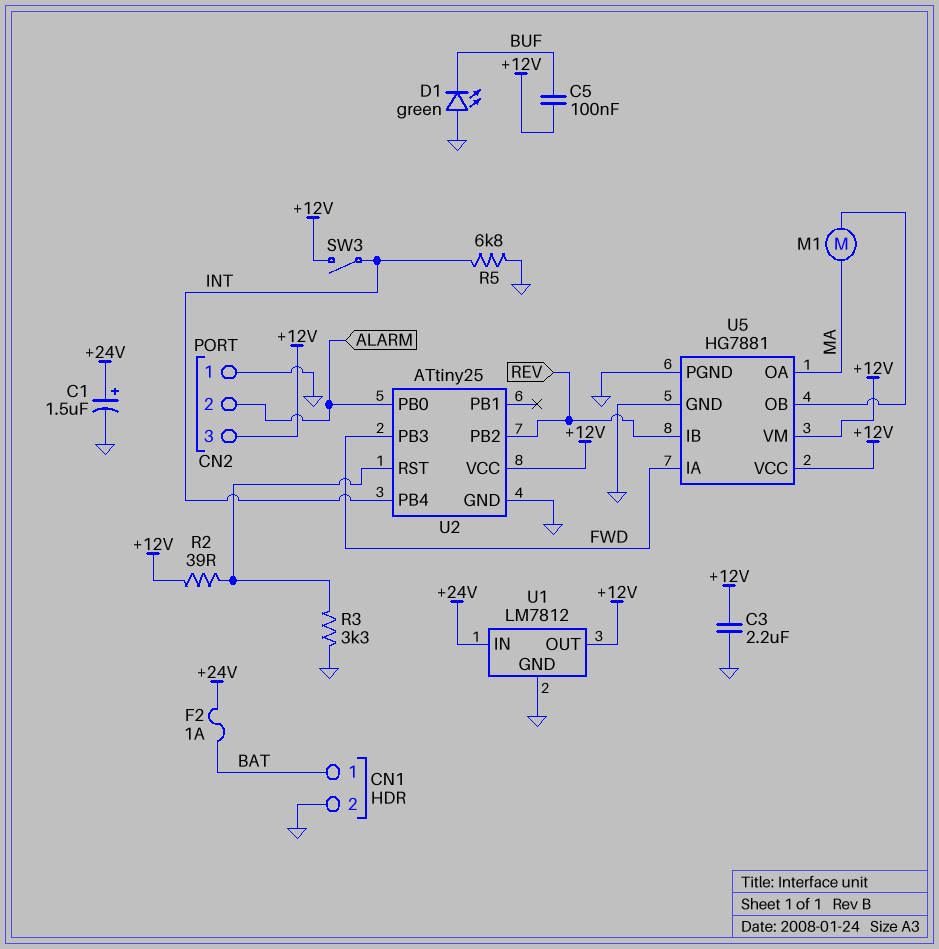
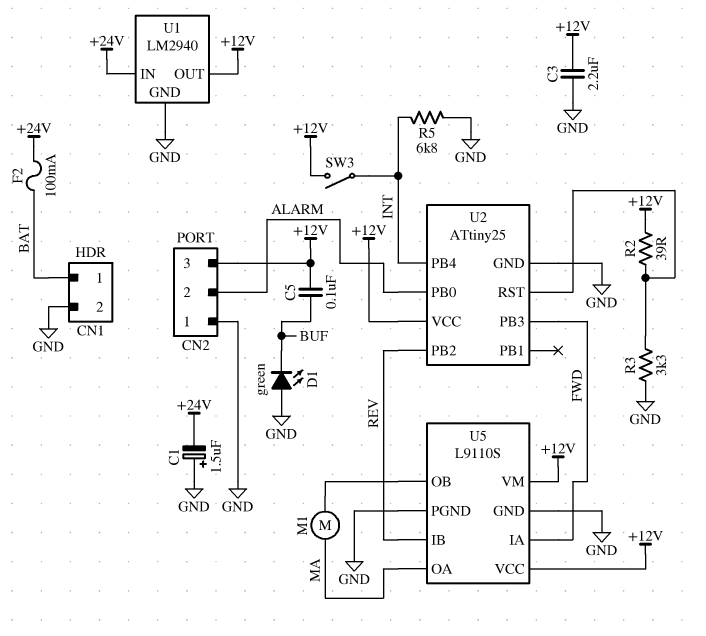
C1: 1.5uF (plus +24V, minus GND) -> 1.5uF (plus GND, minus +24V)
F2: 1A (+24V, BAT) -> 100mA (+24V, BAT)
U1: LM7812 -> LM2940
U5: HG7881 -> L9110S

